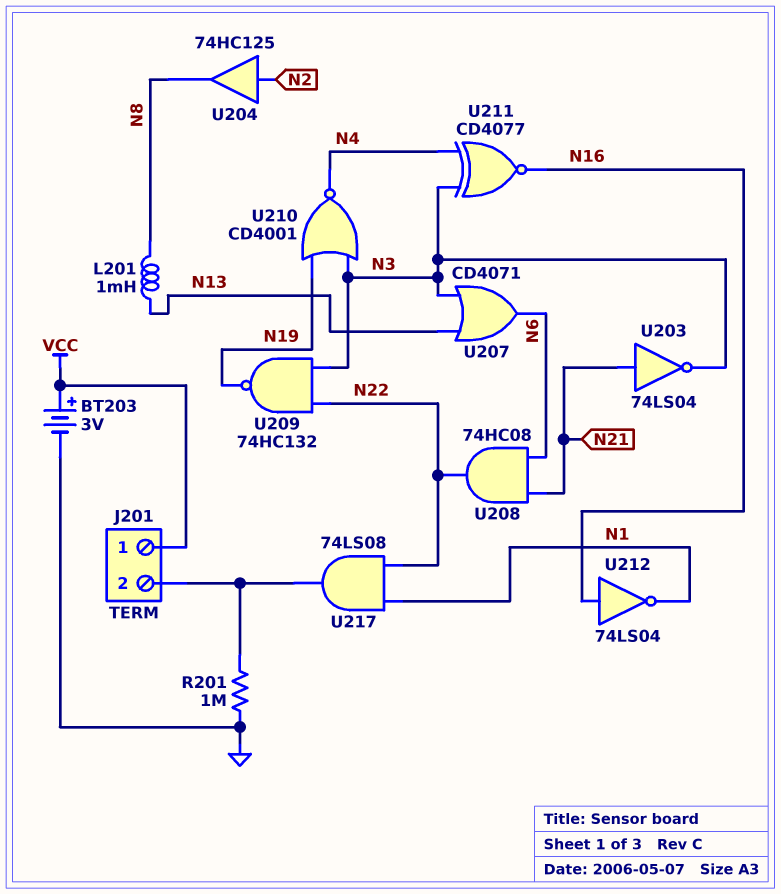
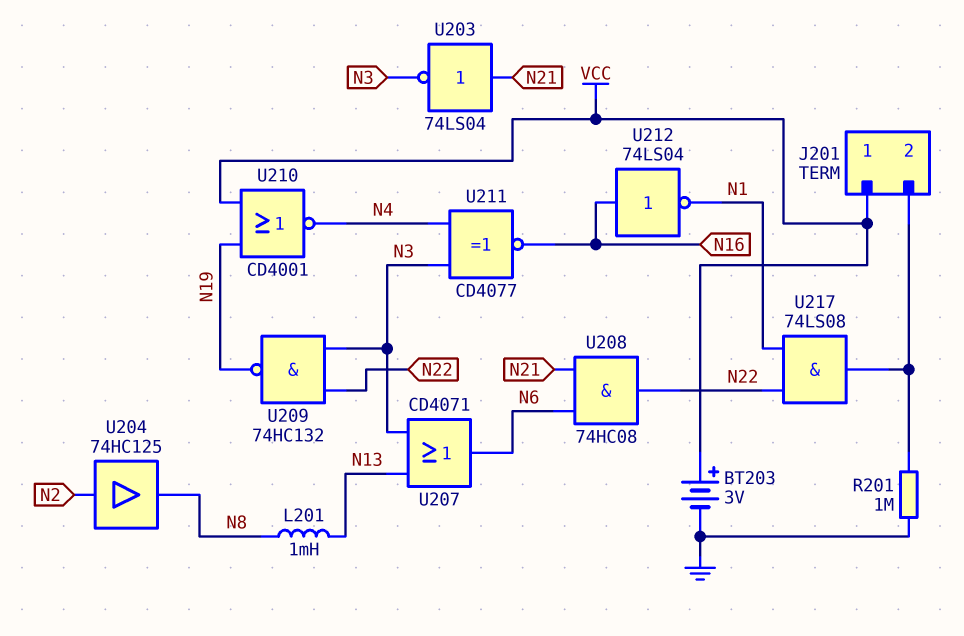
U210: NOR CD4001 (in N3, in N19, out N4) -> NOR CD4001 (in N19, in VCC, out N4)

